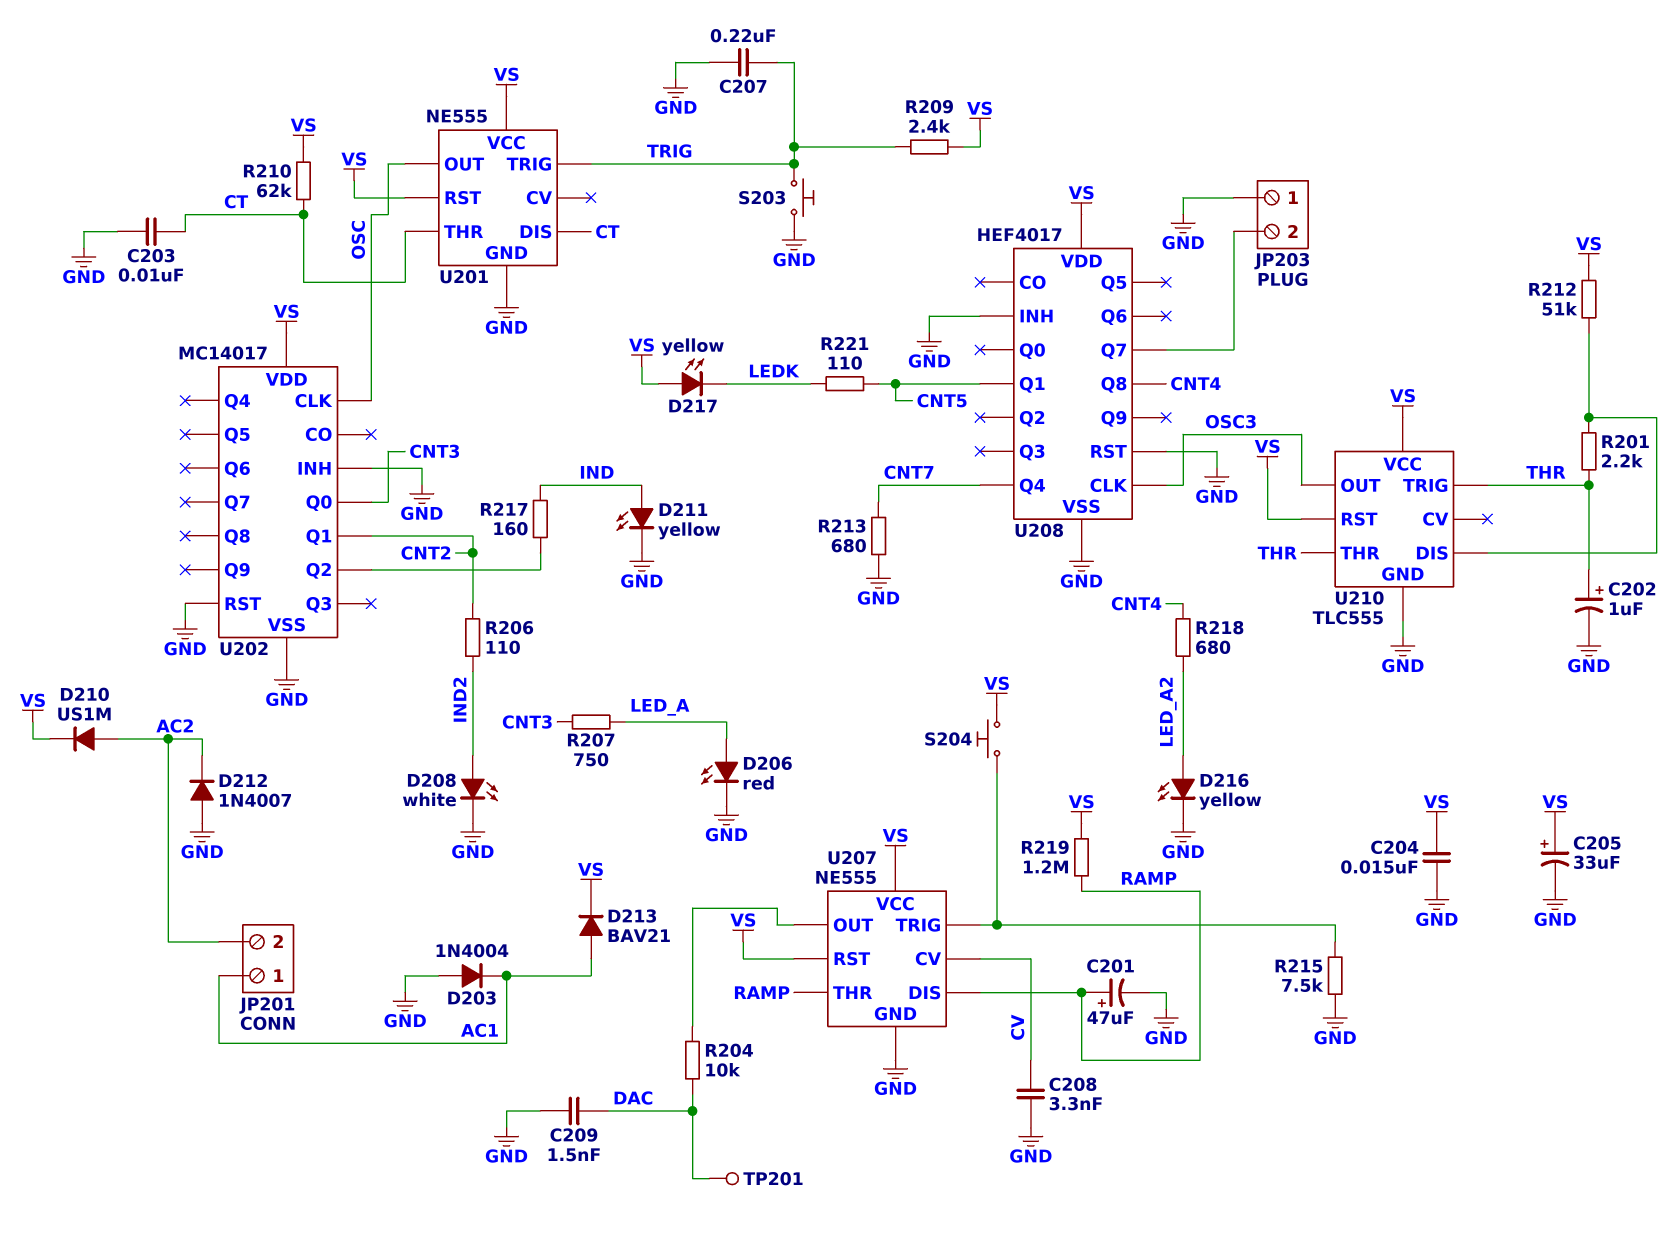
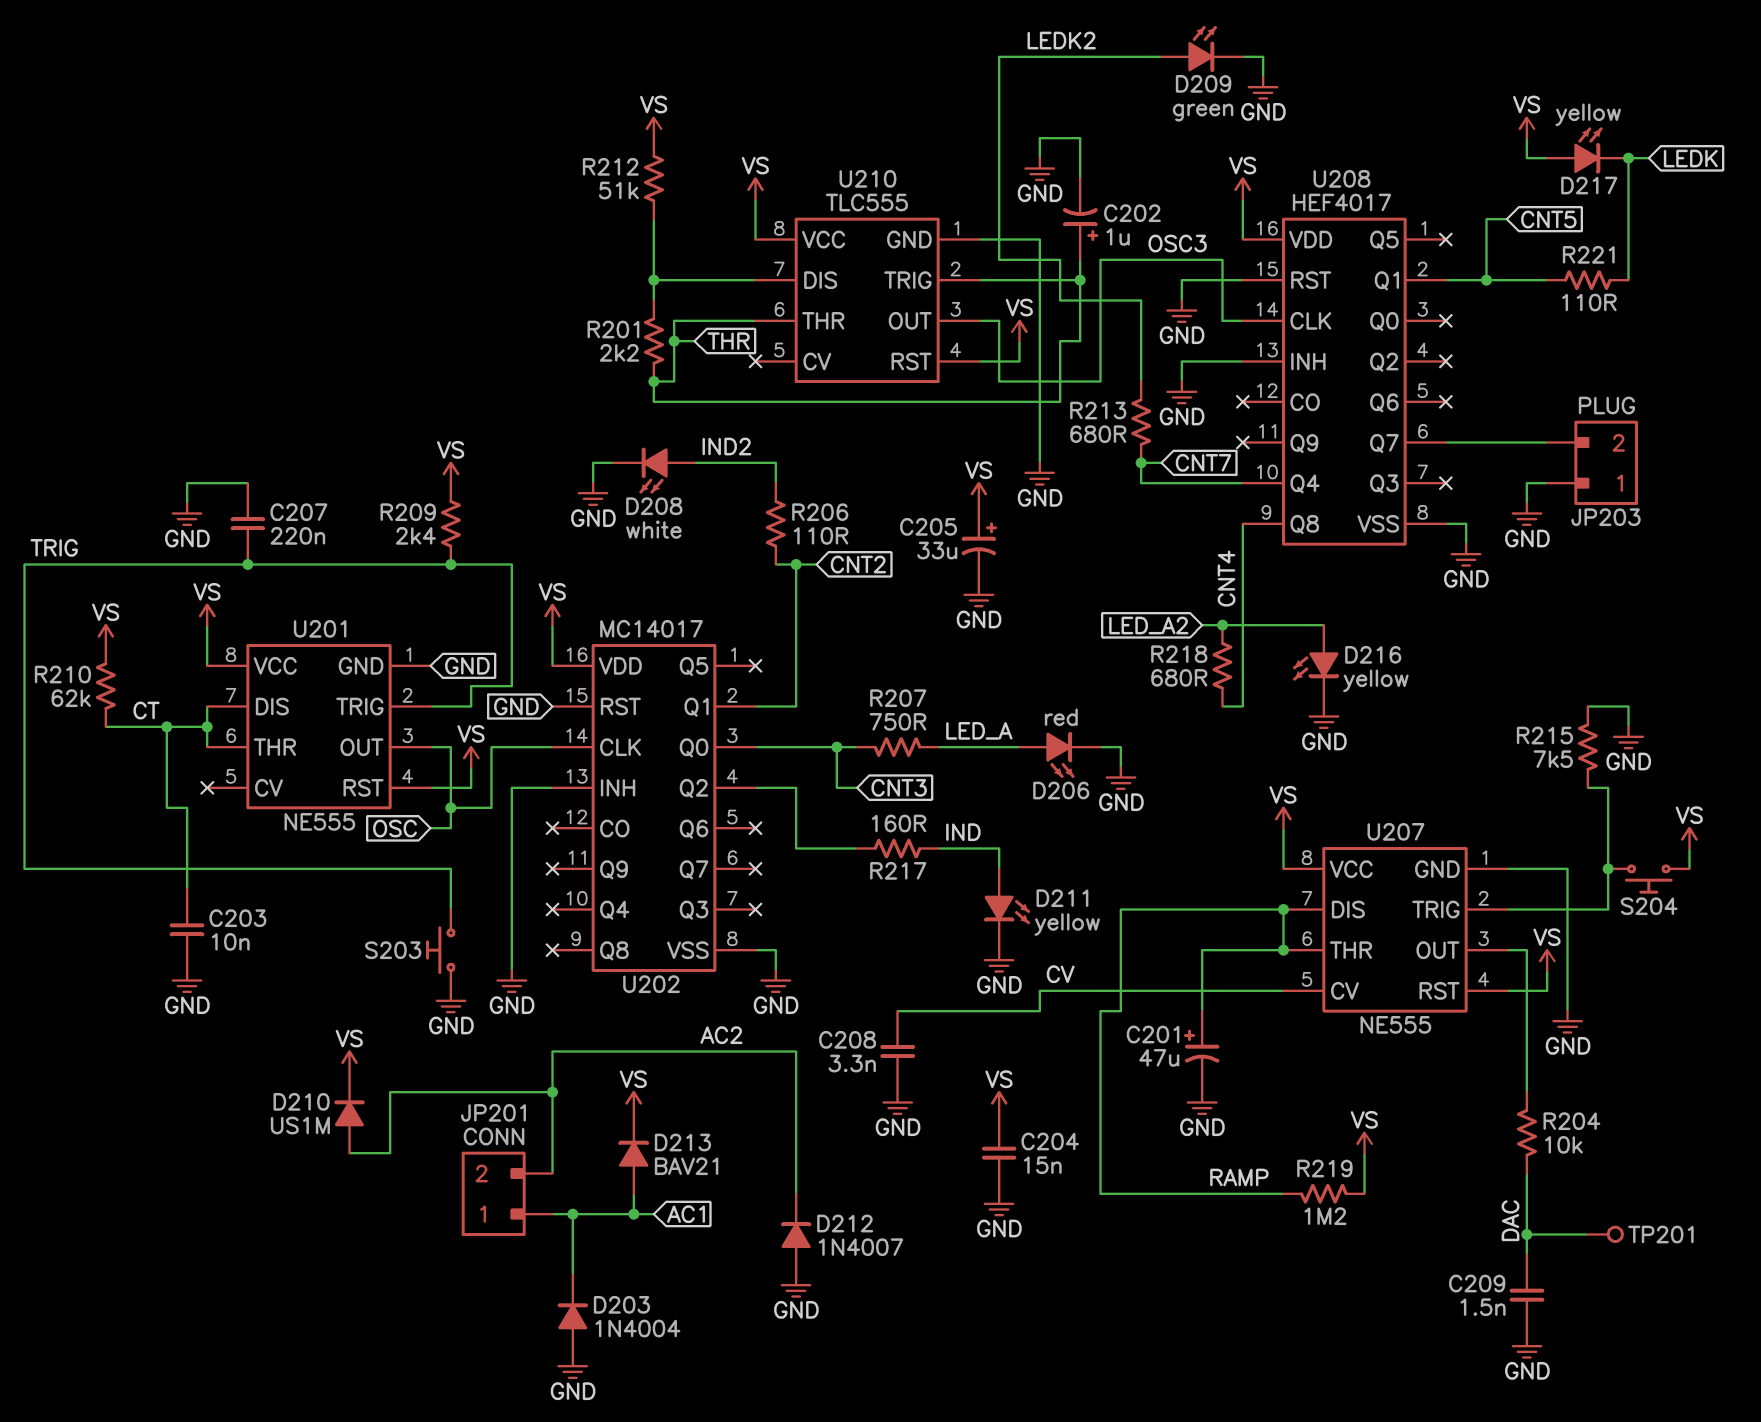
D209: none -> LED green (A LEDK2, K GND)
R213: 680 (CNT7, GND) -> 680 (CNT7, LEDK2)

